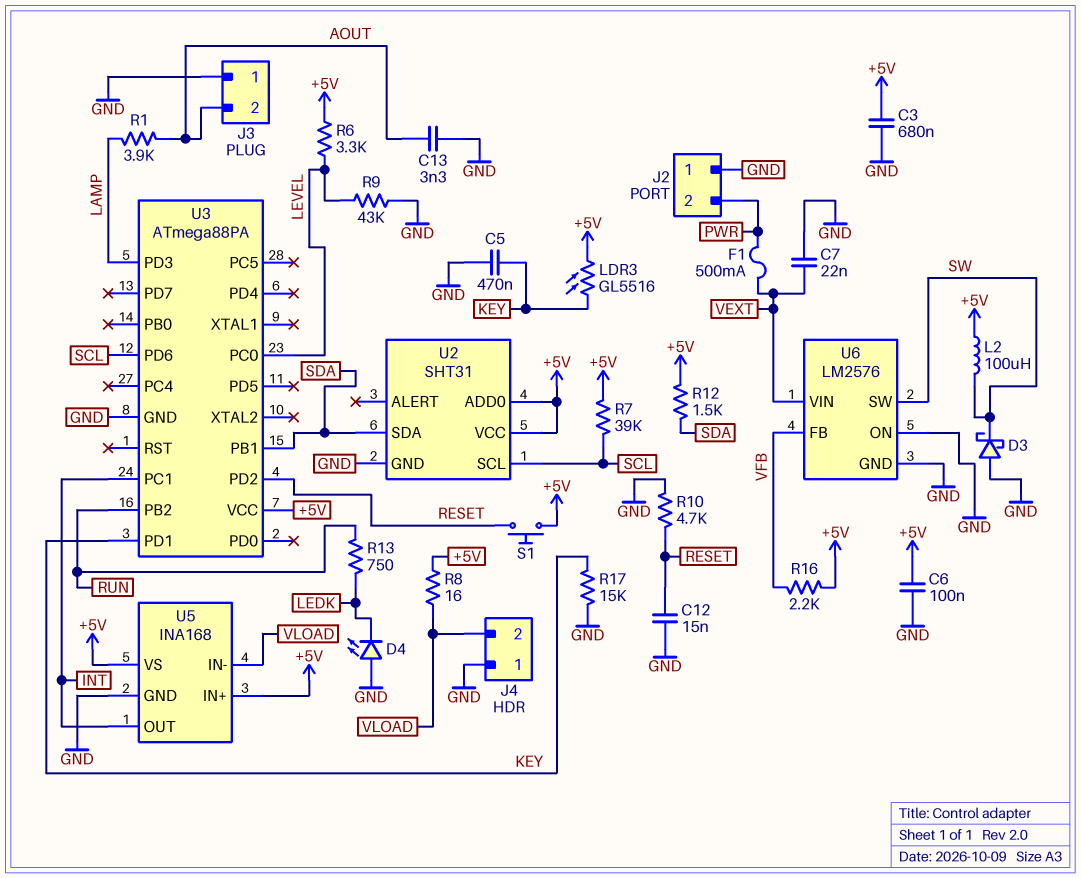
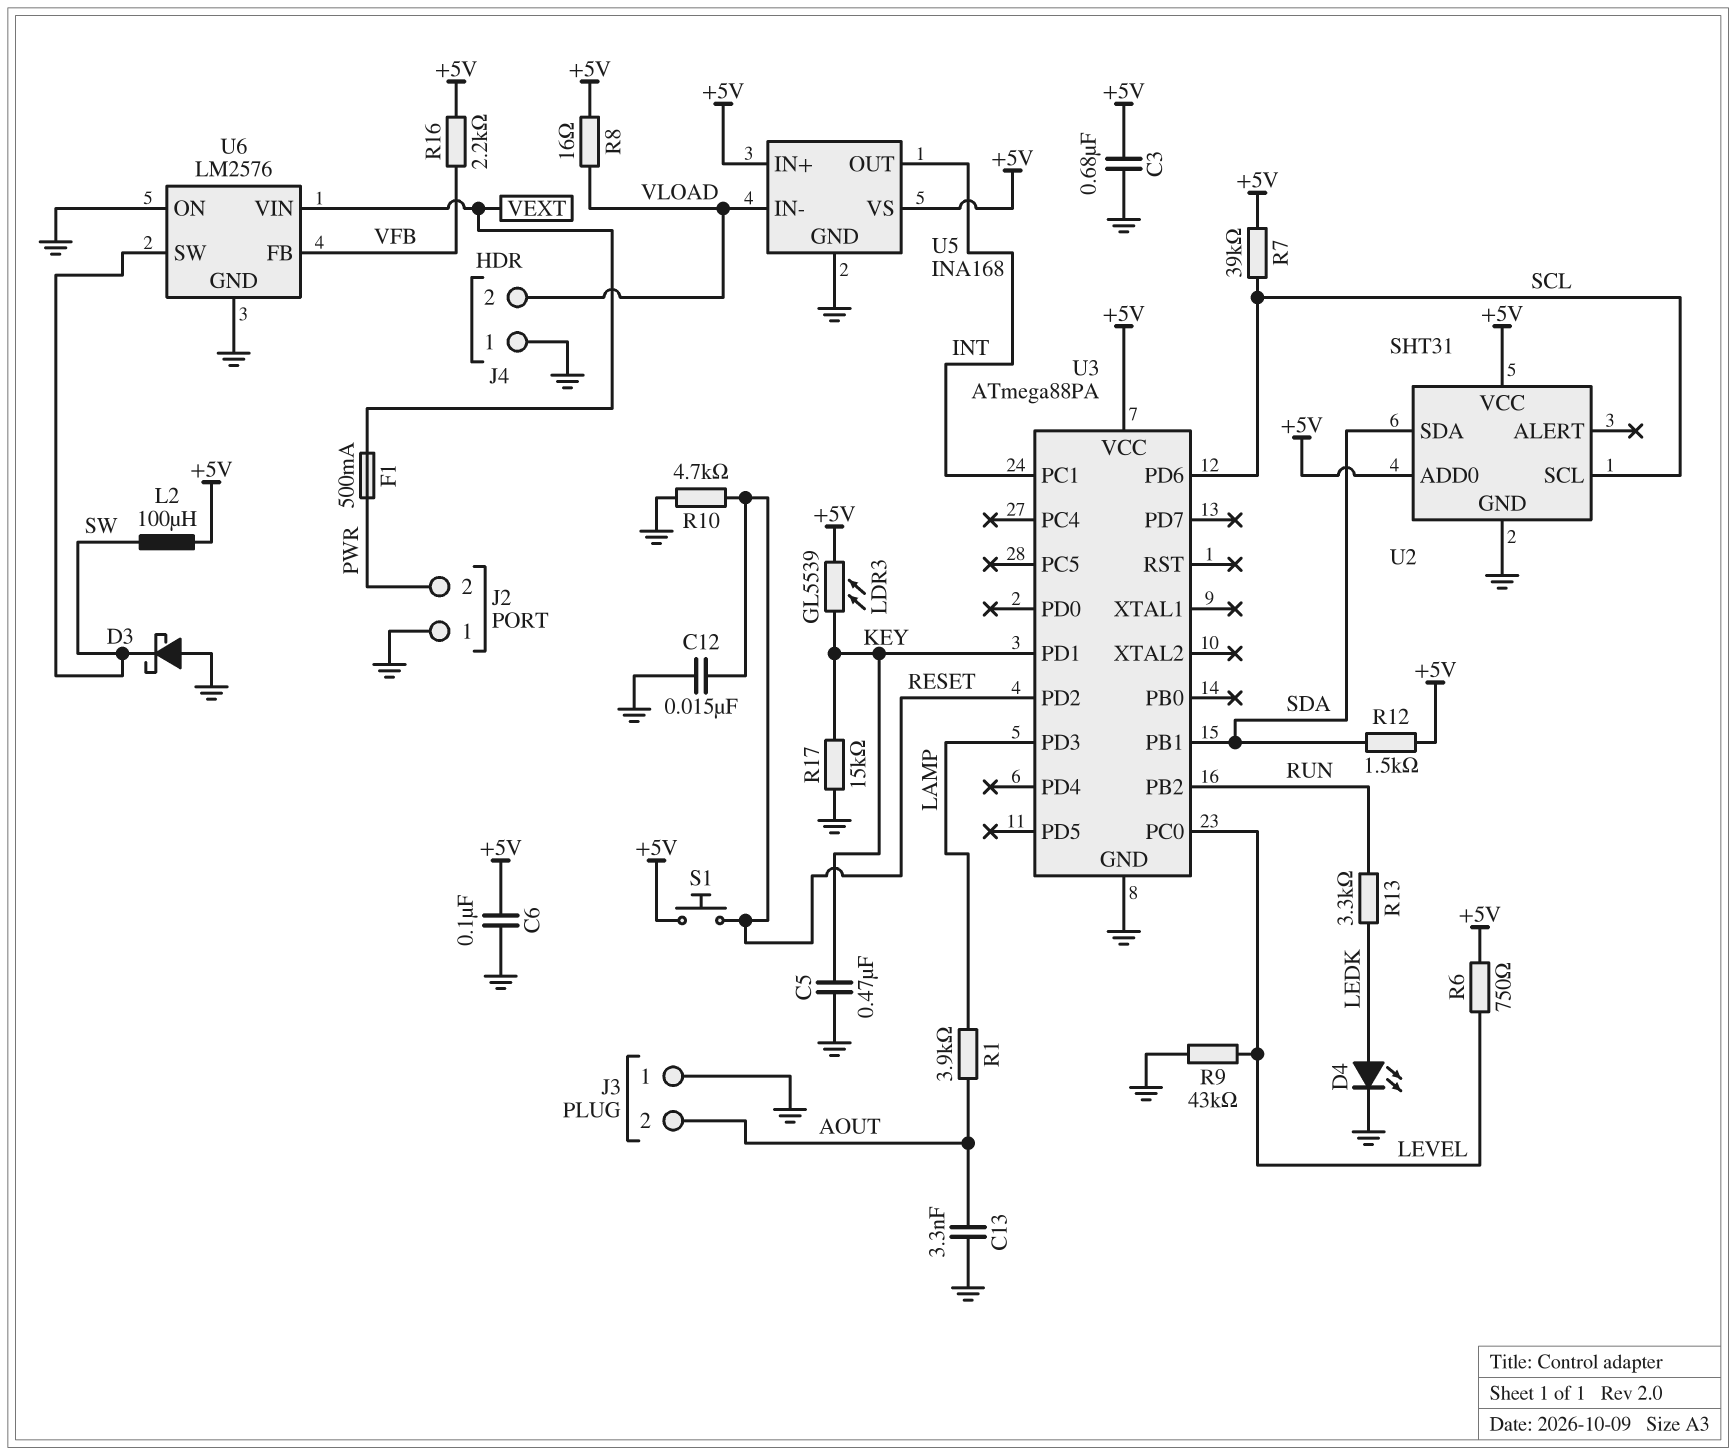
C7: 22nF (GND, VEXT) -> none
D4: LED (A GND, K LEDK) -> LED (A LEDK, K GND)
LDR3: GL5516 (+5V, KEY) -> GL5539 (+5V, KEY)
R6: 3.3k (+5V, LEVEL) -> 750 (+5V, LEVEL)
R13: 750 (LEDK, RUN) -> 3.3k (LEDK, RUN)

